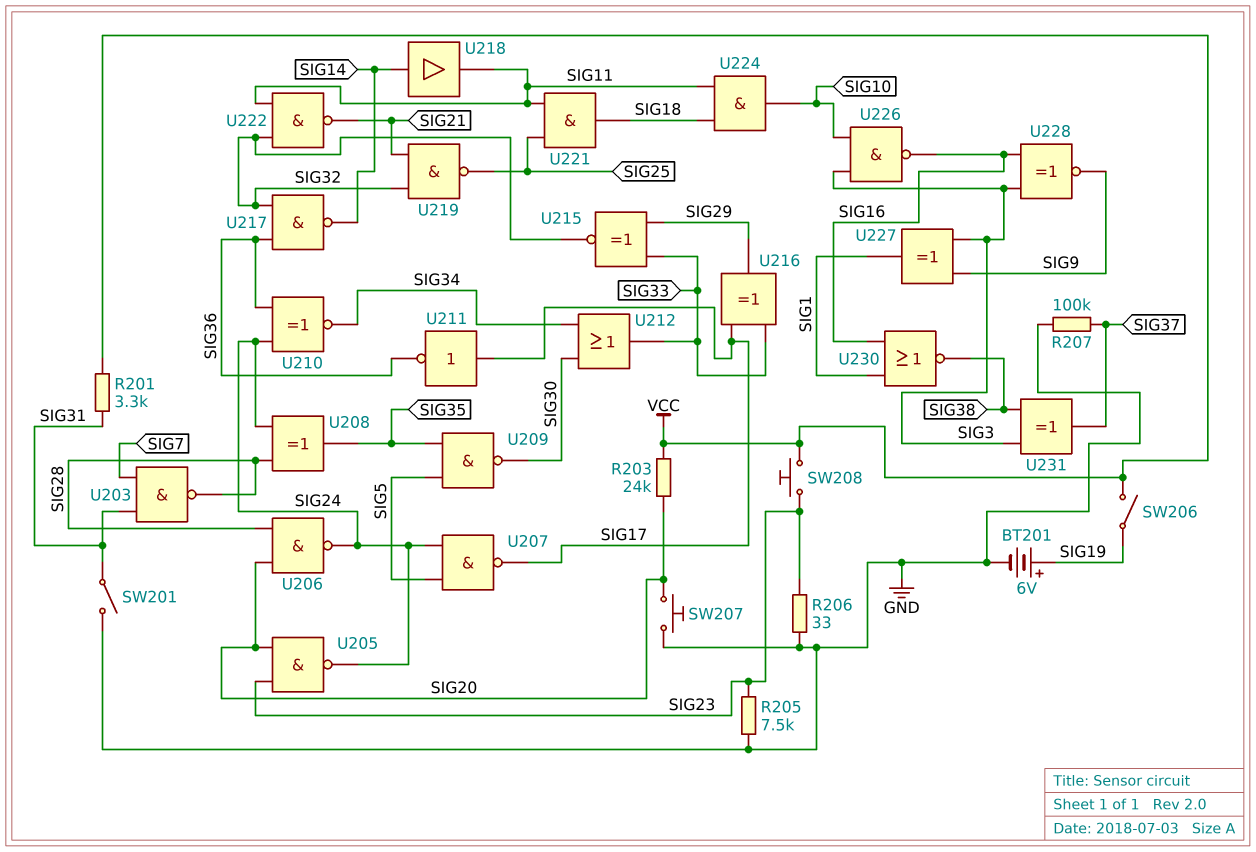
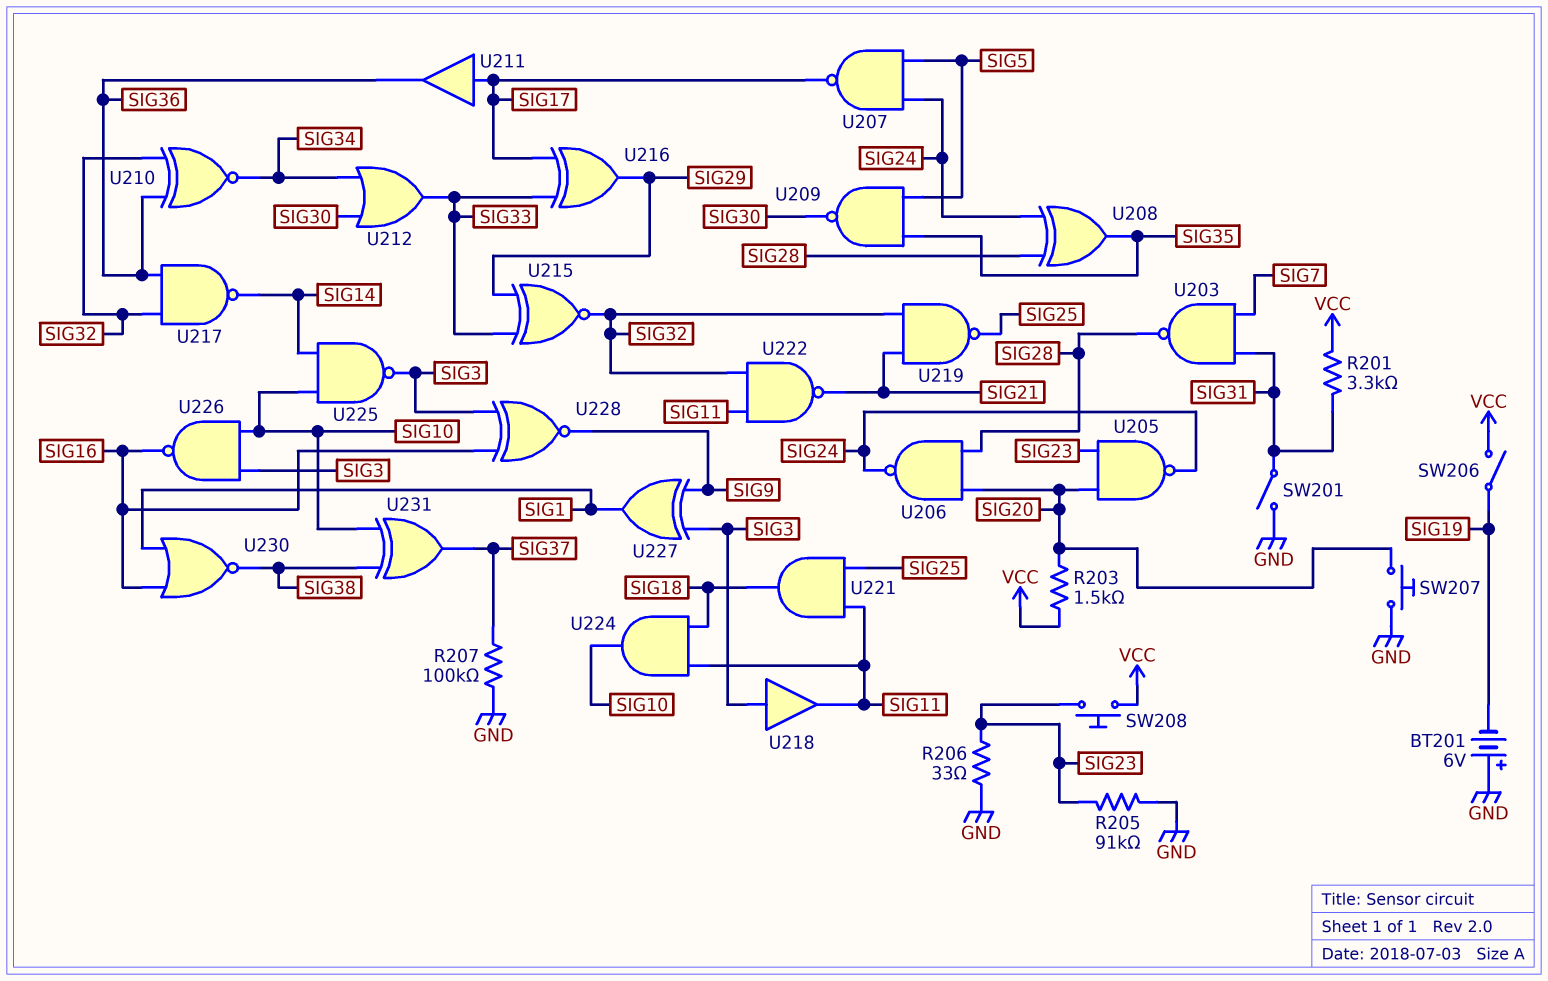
BT201: 6V (plus SIG19, minus GND) -> 6V (plus GND, minus SIG19)
R203: 24k (SIG20, VCC) -> 1.5k (SIG20, VCC)
R205: 7.5k (GND, SIG23) -> 91k (GND, SIG23)
U210: XNOR (in SIG24, in SIG36, out SIG34) -> XNOR (in SIG32, in SIG36, out SIG34)
U211: NOT (in SIG17, out SIG36) -> buffer (in SIG17, out SIG36)
U218: buffer (in SIG14, out SIG11) -> buffer (in SIG3, out SIG11)
U225: none -> NAND (in SIG10, in SIG14, out SIG3)
U231: XOR (in SIG3, in SIG38, out SIG37) -> XOR (in SIG10, in SIG38, out SIG37)

